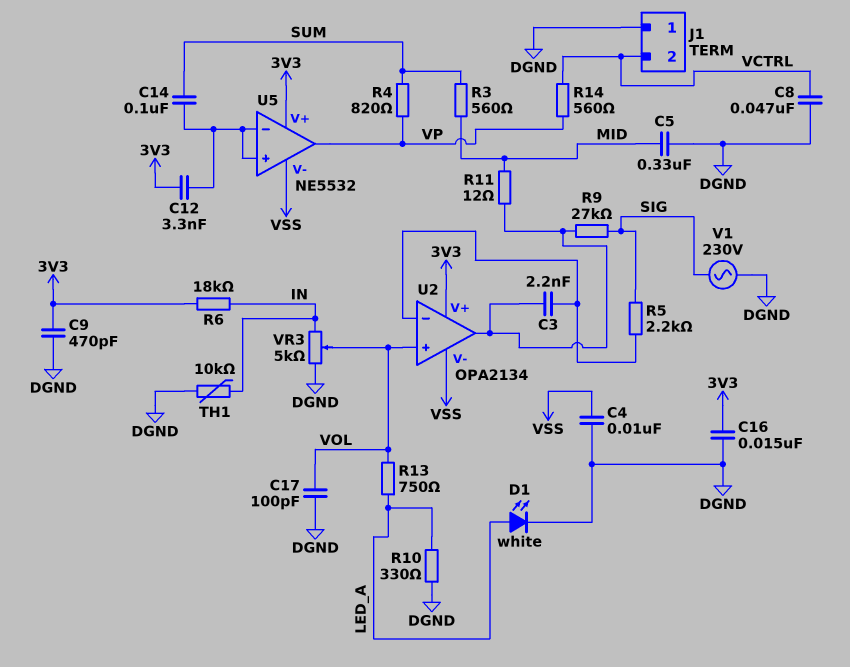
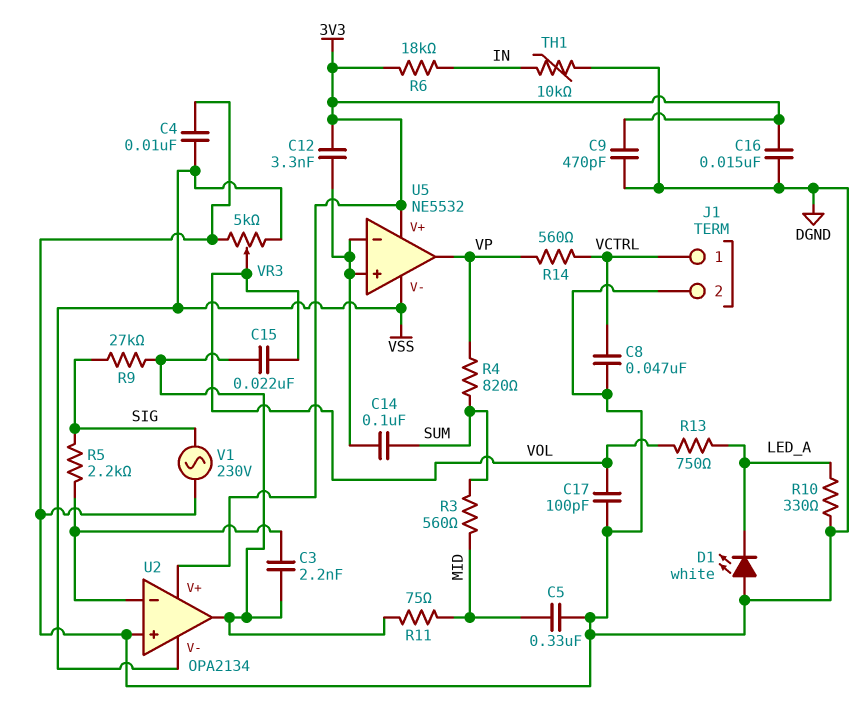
C15: none -> 22nF (U2/out, VOL)
D1: LED white (A LED_A, K DGND) -> LED white (A DGND, K LED_A)
J1 pin 1: DGND -> VCTRL
J1 pin 2: VCTRL -> DGND
R11: 12 (MID, U2/out) -> 75 (MID, U2/out)
U2 pin in+: VOL -> DGND
VR3: 5k (DGND, IN, wiper VOL) -> 5k (DGND, VSS, wiper VOL)

